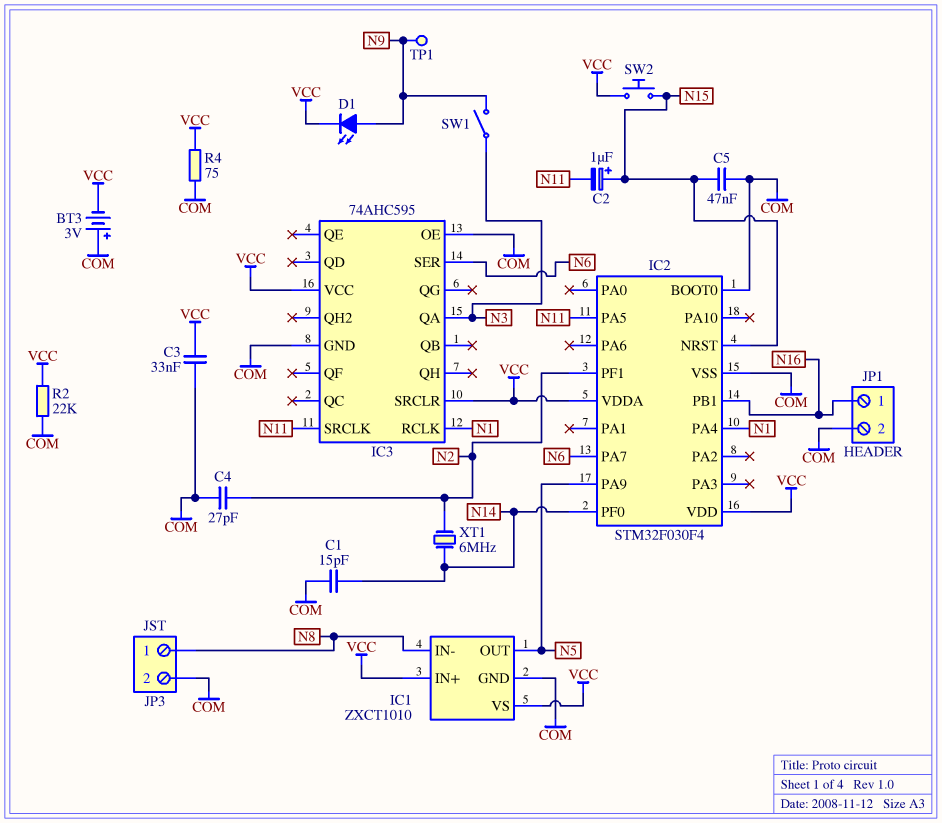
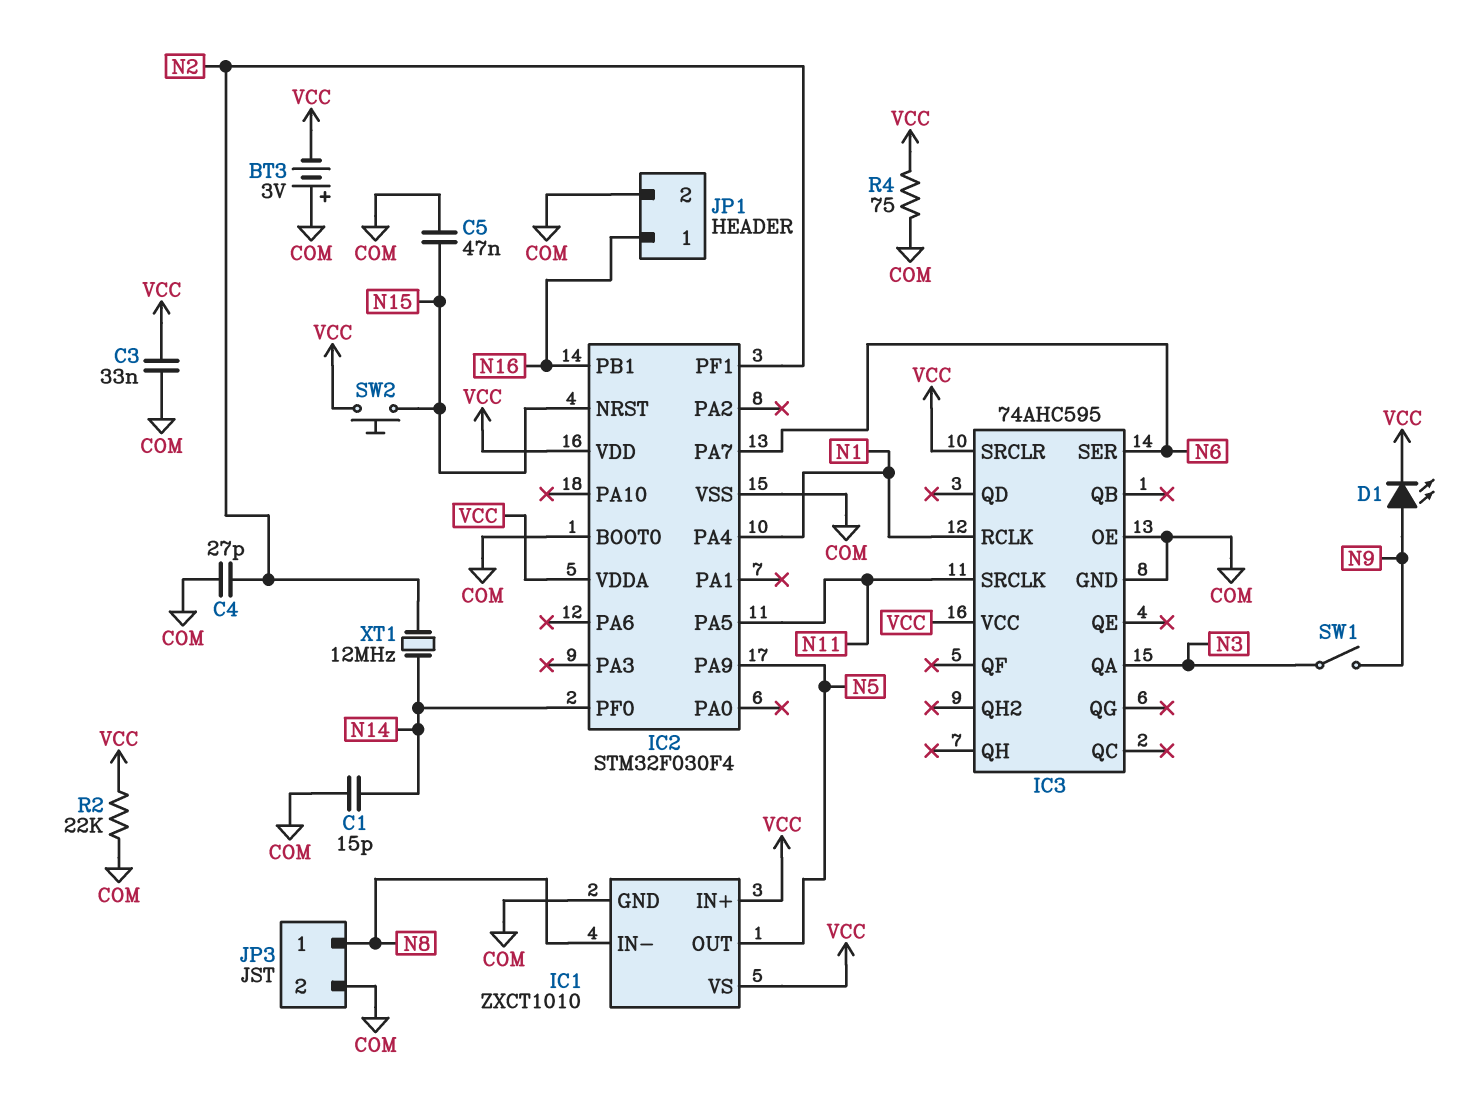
C2: 1uF (plus N15, minus N11) -> none
TP1: test point (N9) -> none
XT1: 6MHz (N2, N14) -> 12MHz (N2, N14)

